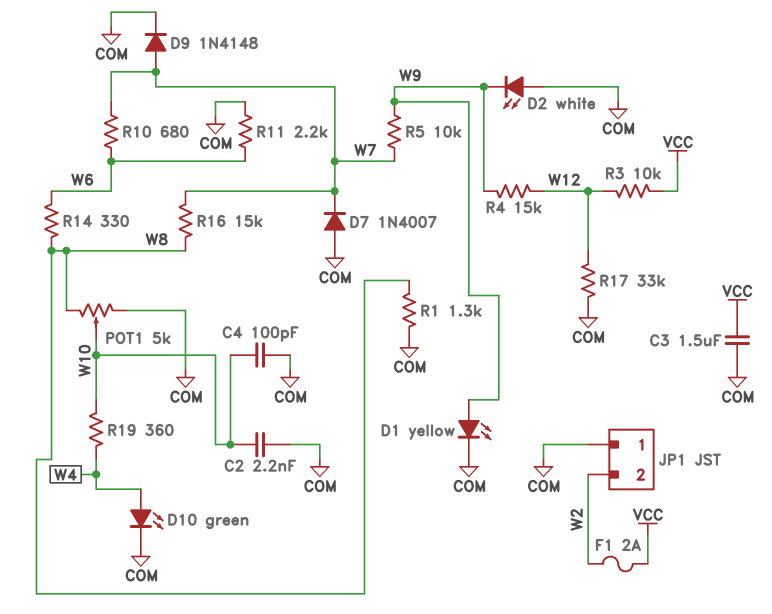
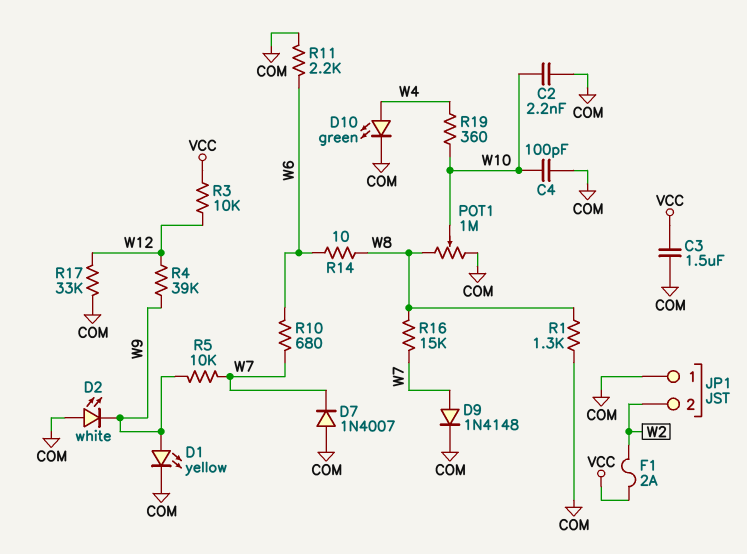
POT1: 5k (COM, W8, wiper W10) -> 1M (COM, W8, wiper W10)
R4: 15k (W9, W12) -> 39k (W9, W12)
R14: 330 (W6, W8) -> 10 (W6, W8)

